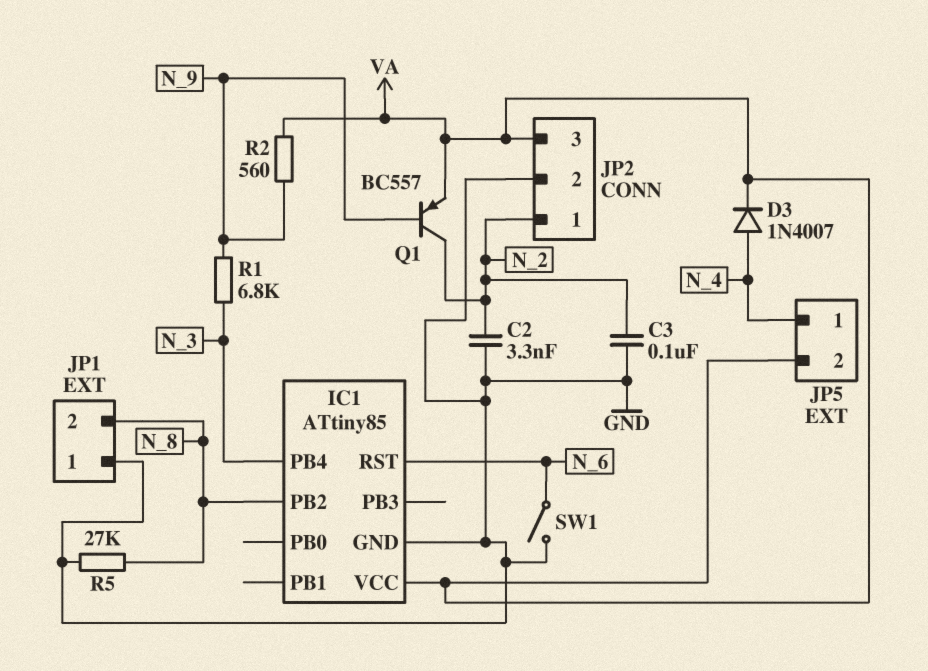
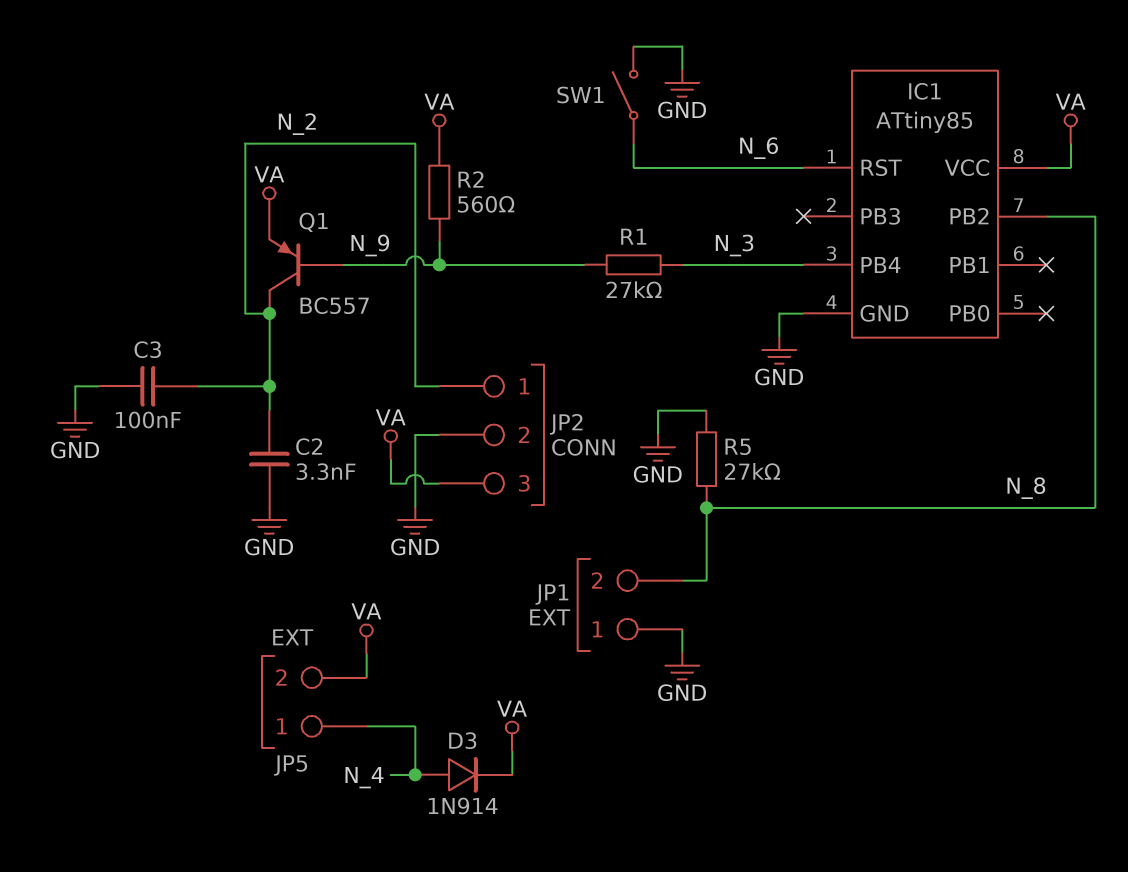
D3: diode 1N4007 (A N_4, K VA) -> diode 1N914 (A N_4, K VA)
R1: 6.8k (N_3, N_9) -> 27k (N_3, N_9)

